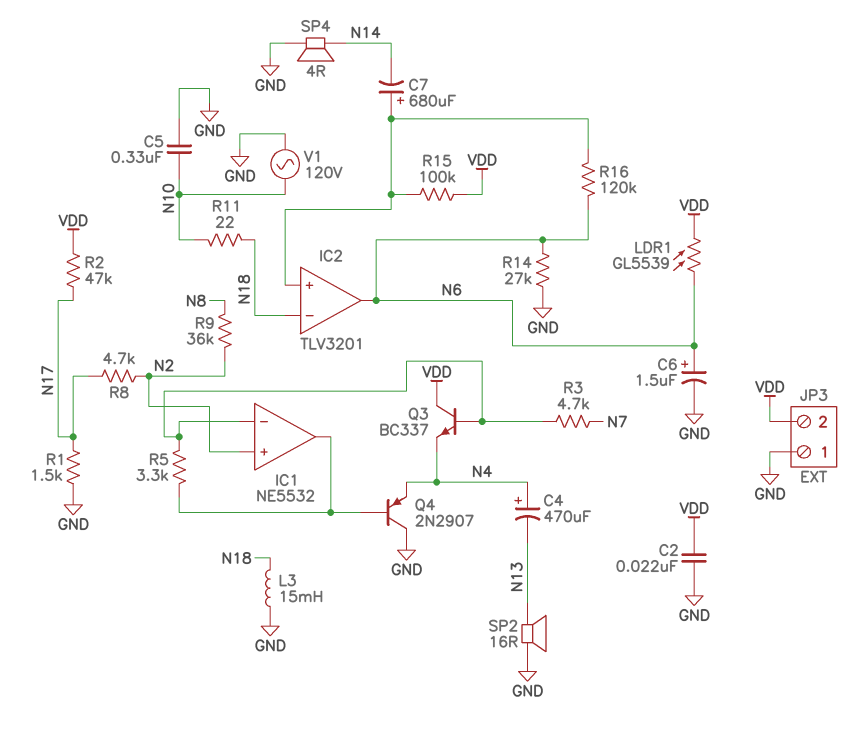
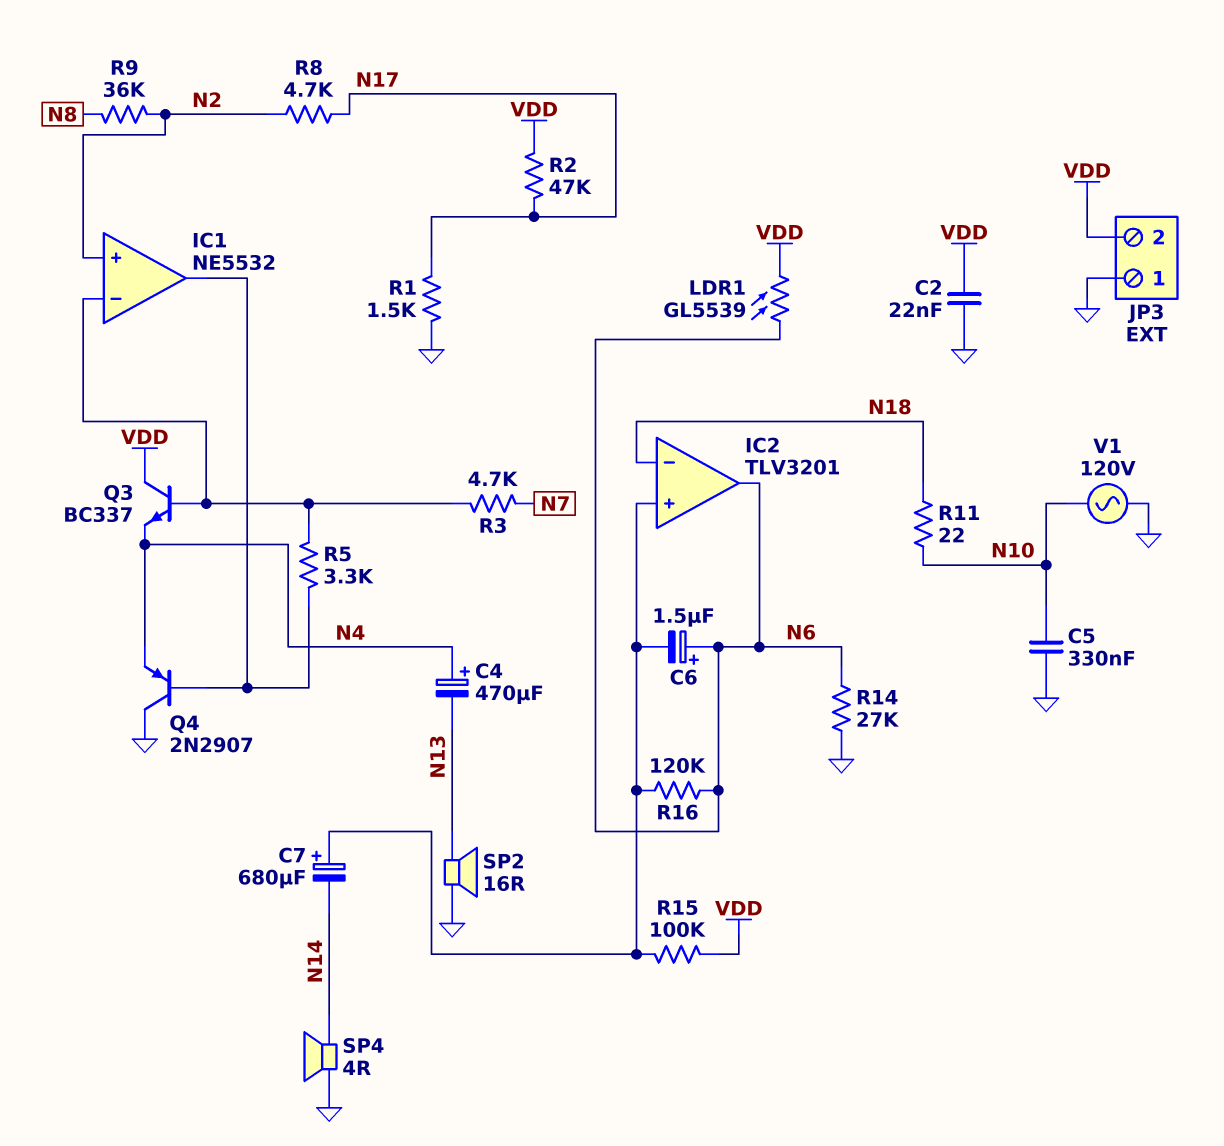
C6: 1.5uF (plus N6, minus GND) -> 1.5uF (plus N6, minus IC2/in+)
L3: 15mH (GND, N18) -> none

